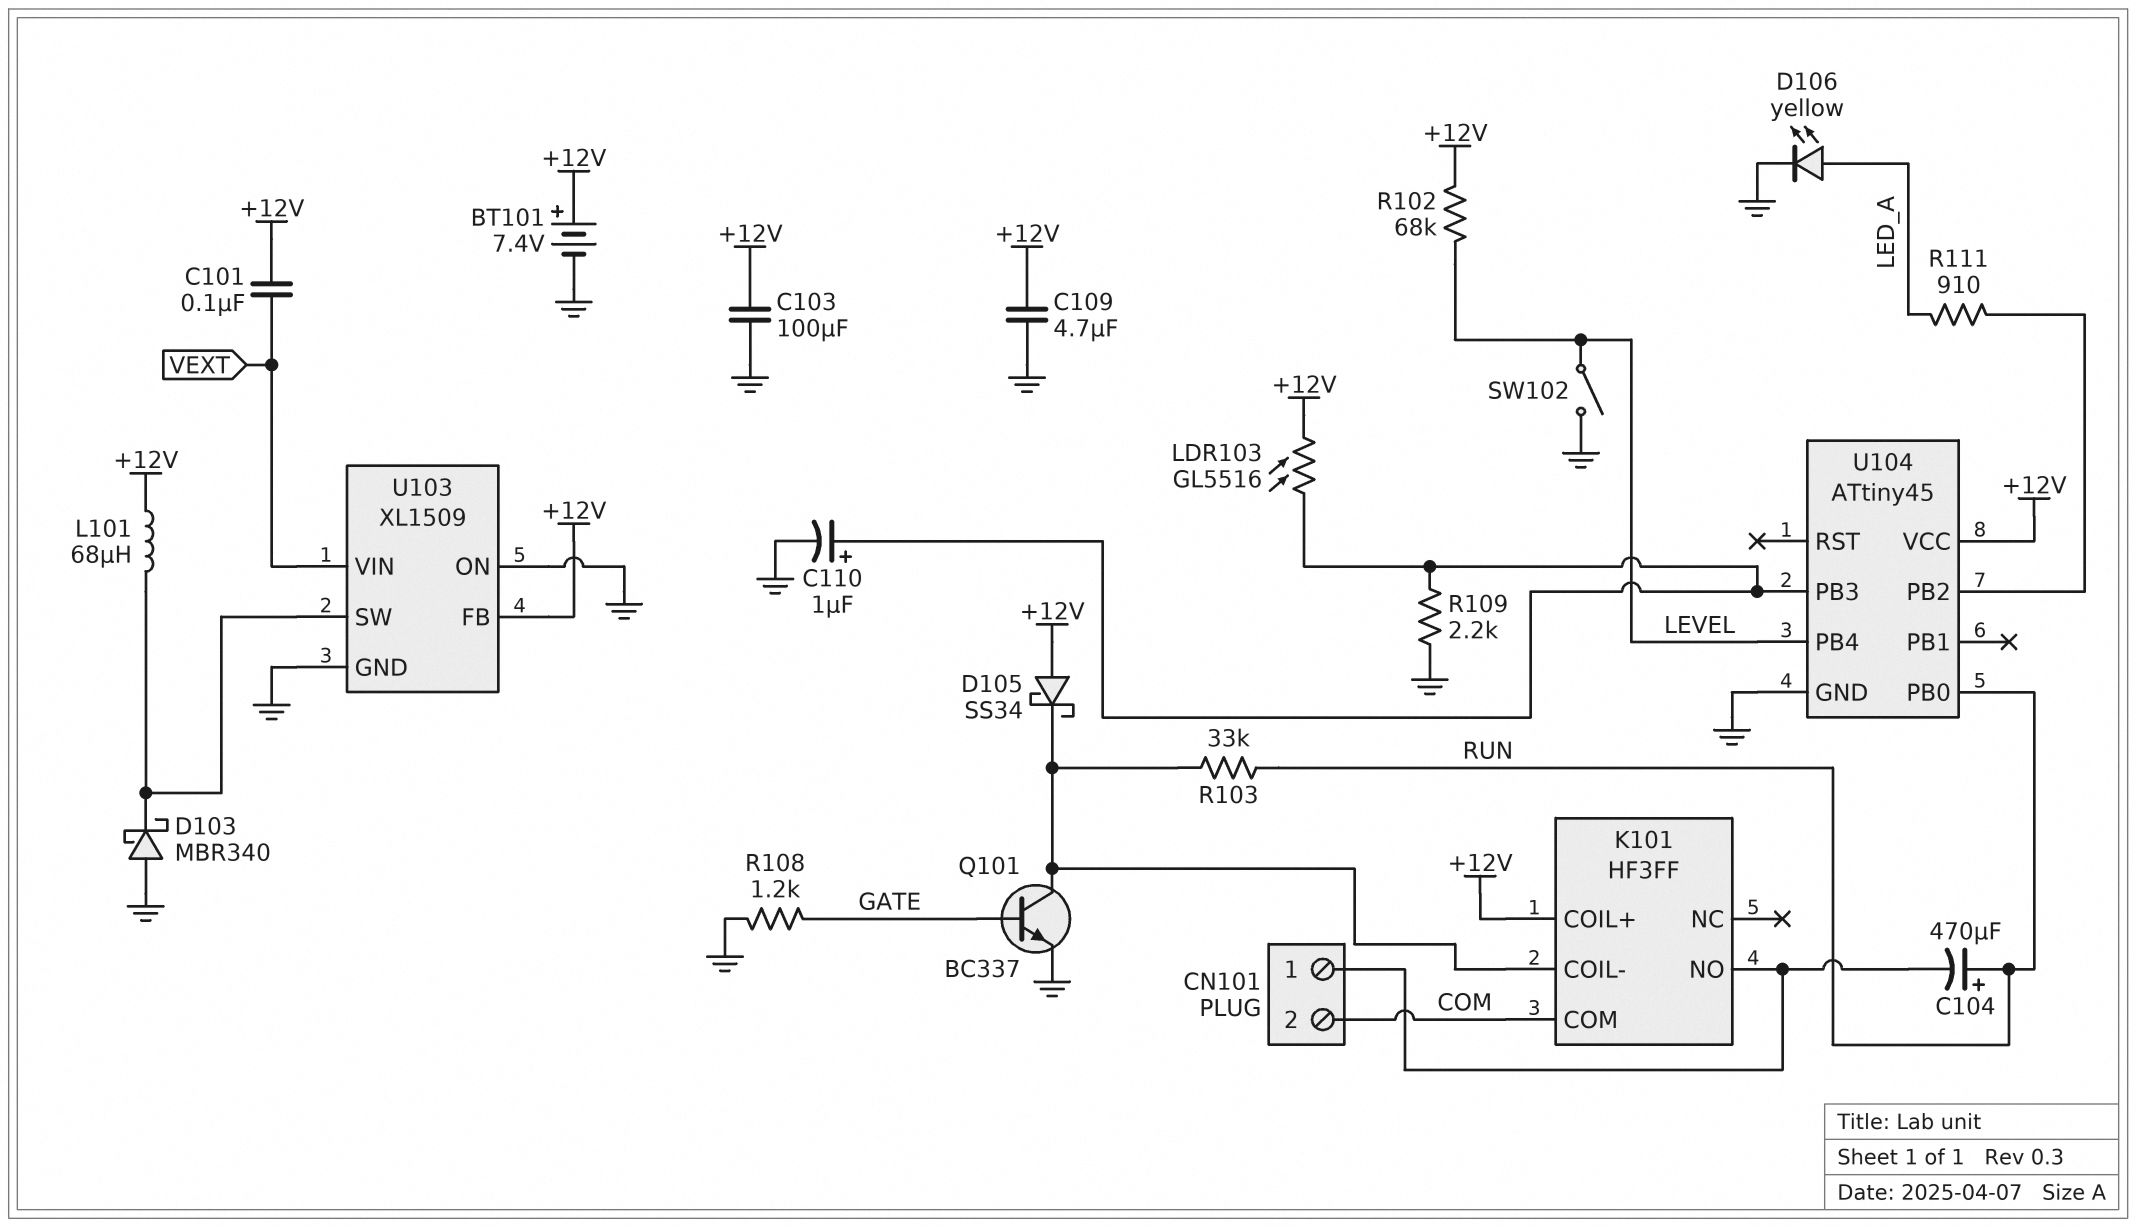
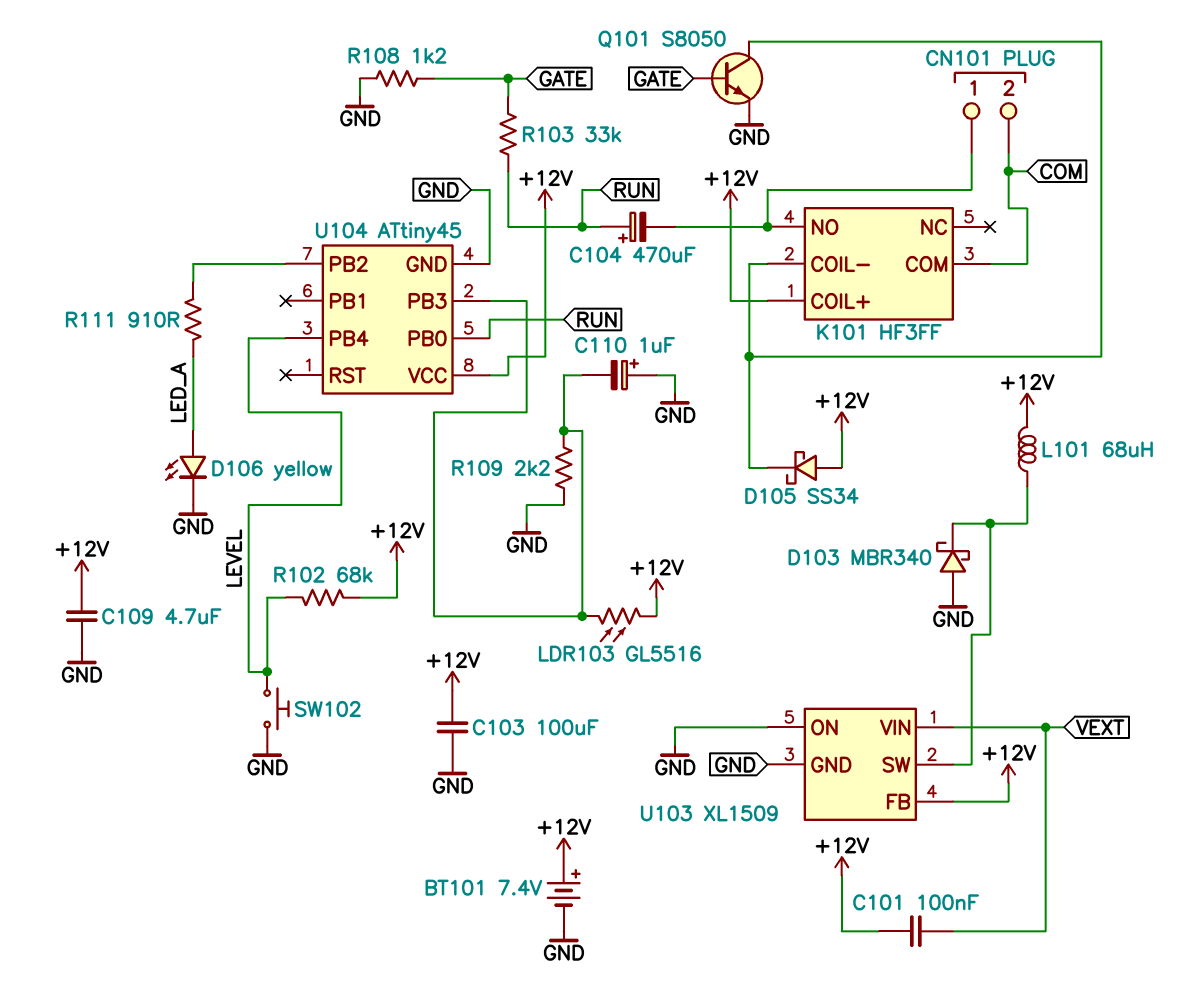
C110: 1uF (plus U104/PB3, minus GND) -> 1uF (plus GND, minus U104/PB3)
Q101: NPN BC337 (B GATE, C K101/COIL-, E GND) -> NPN S8050 (B GATE, C K101/COIL-, E GND)
R103: 33k (K101/COIL-, RUN) -> 33k (GATE, RUN)
SW102: switch (GND, LEVEL) -> button (GND, LEVEL)

